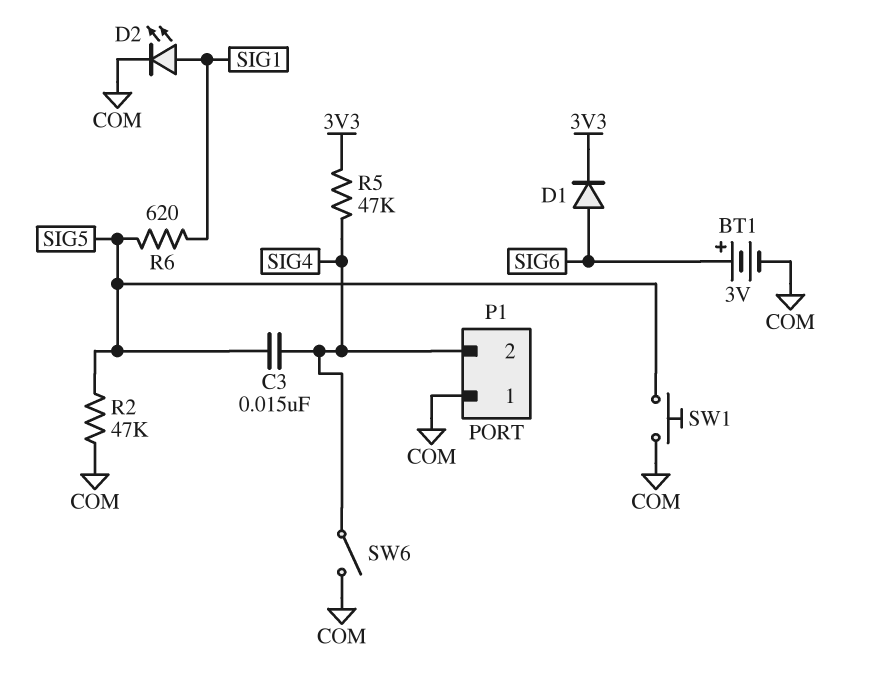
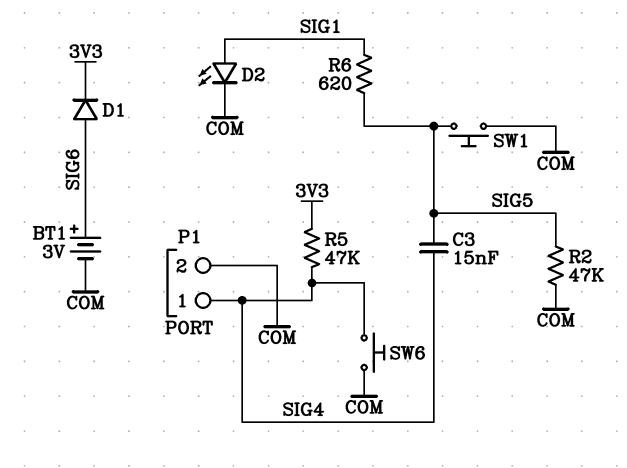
P1 pin 1: COM -> SIG4
P1 pin 2: SIG4 -> COM
SW6: switch (COM, SIG4) -> button (COM, SIG4)

